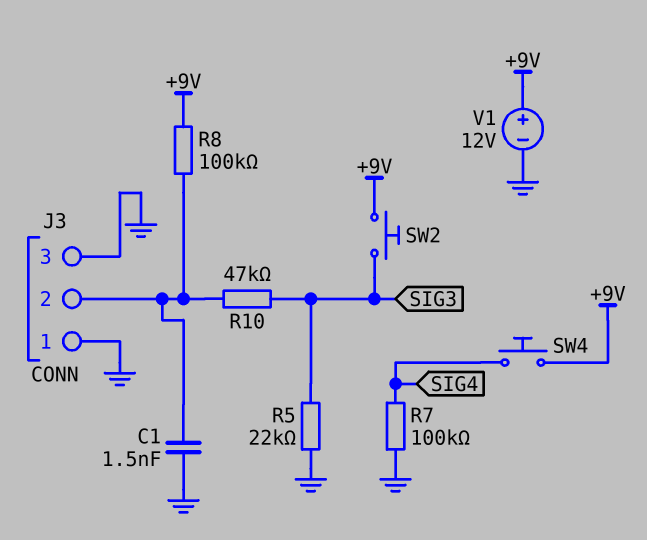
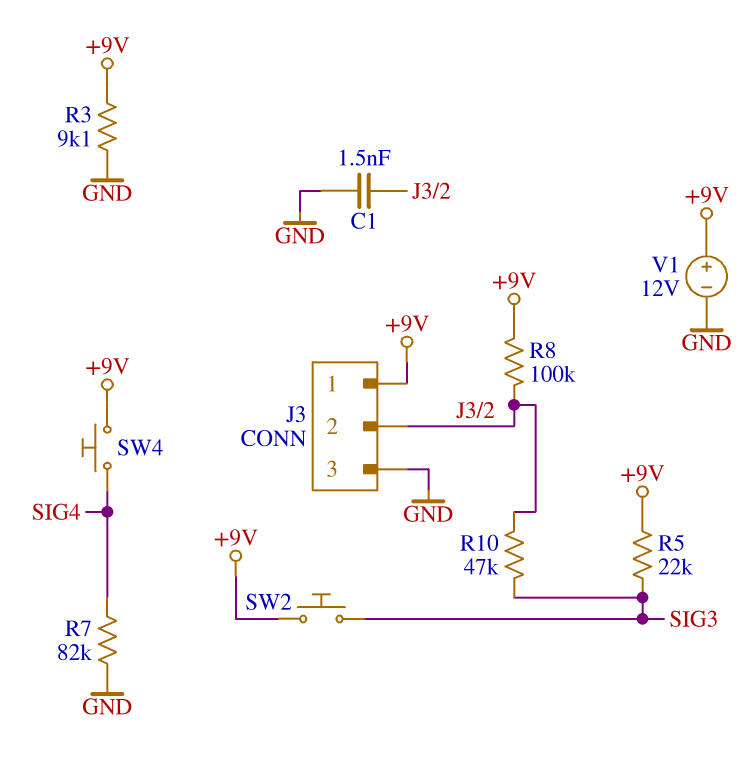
J3 pin 1: GND -> +9V
R3: none -> 9.1k (+9V, GND)
R5: 22k (GND, SIG3) -> 22k (+9V, SIG3)
R7: 100k (GND, SIG4) -> 82k (GND, SIG4)

